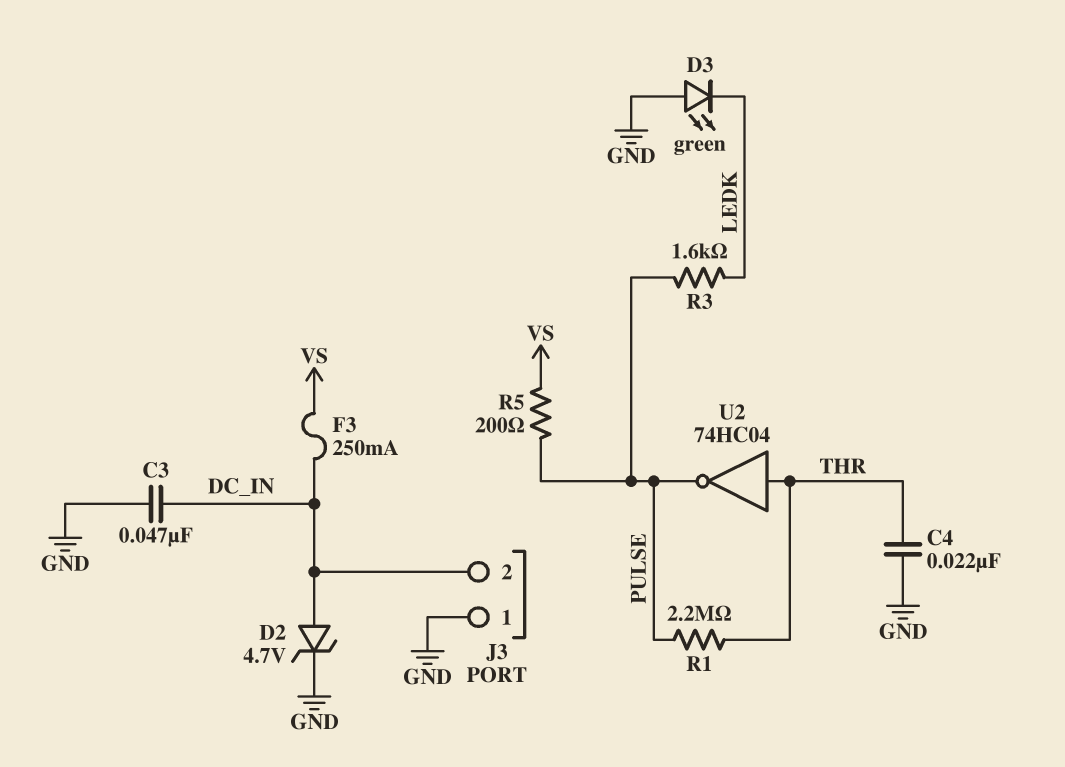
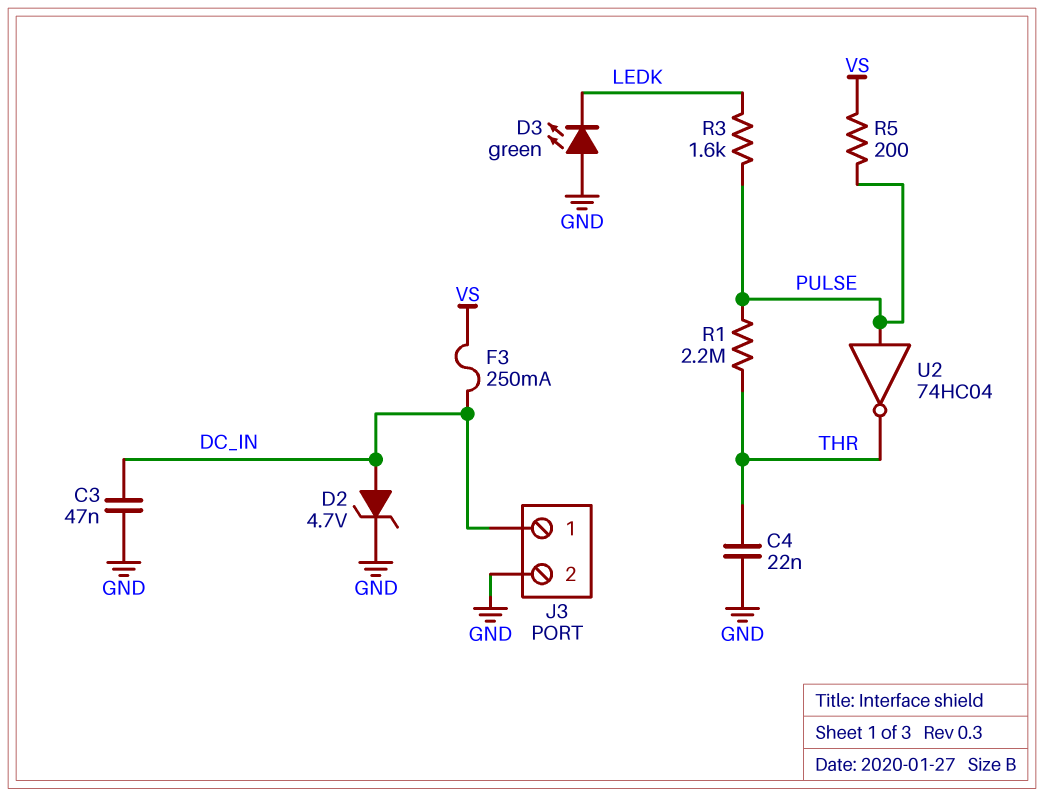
J3 pin 1: GND -> DC_IN
J3 pin 2: DC_IN -> GND
U2: NOT 74HC04 (in THR, out PULSE) -> NOT 74HC04 (in PULSE, out THR)

